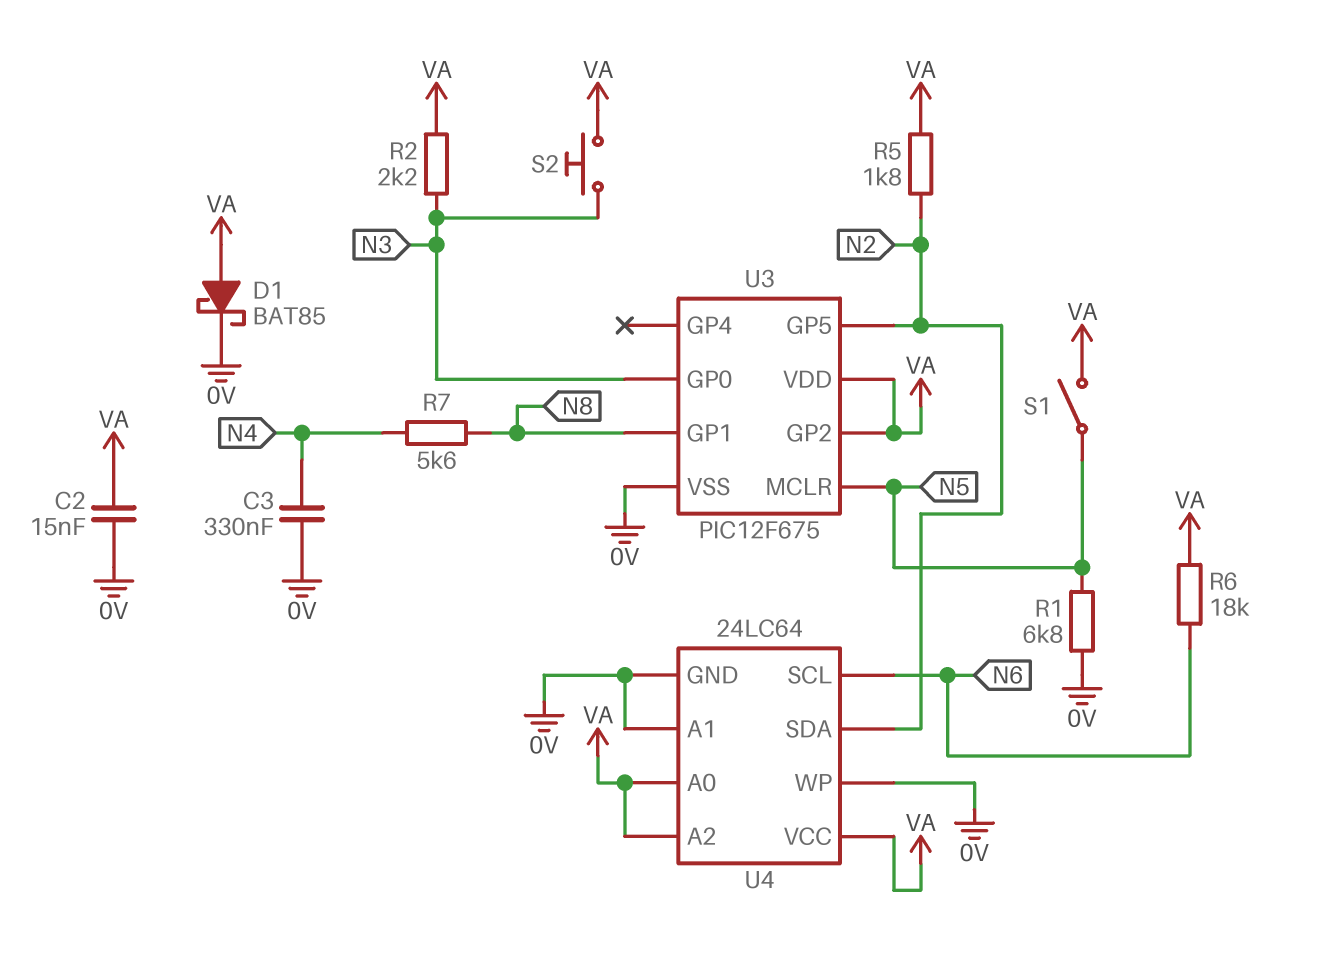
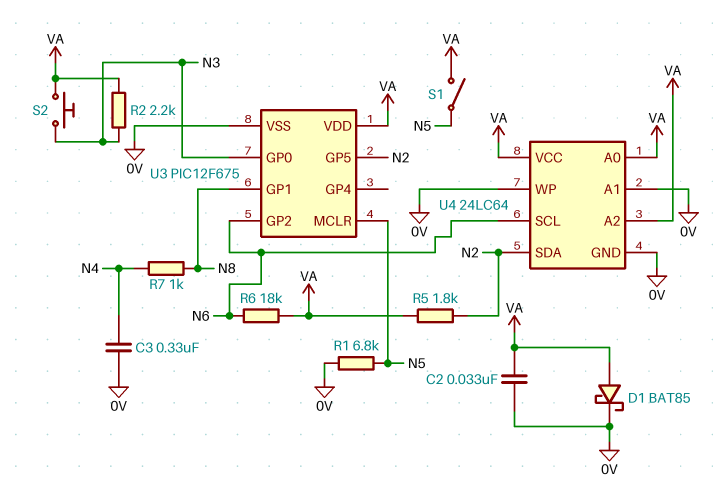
C2: 15nF (0V, VA) -> 33nF (0V, VA)
R7: 5.6k (N4, N8) -> 1k (N4, N8)
U3 pin GP2: VA -> N6

